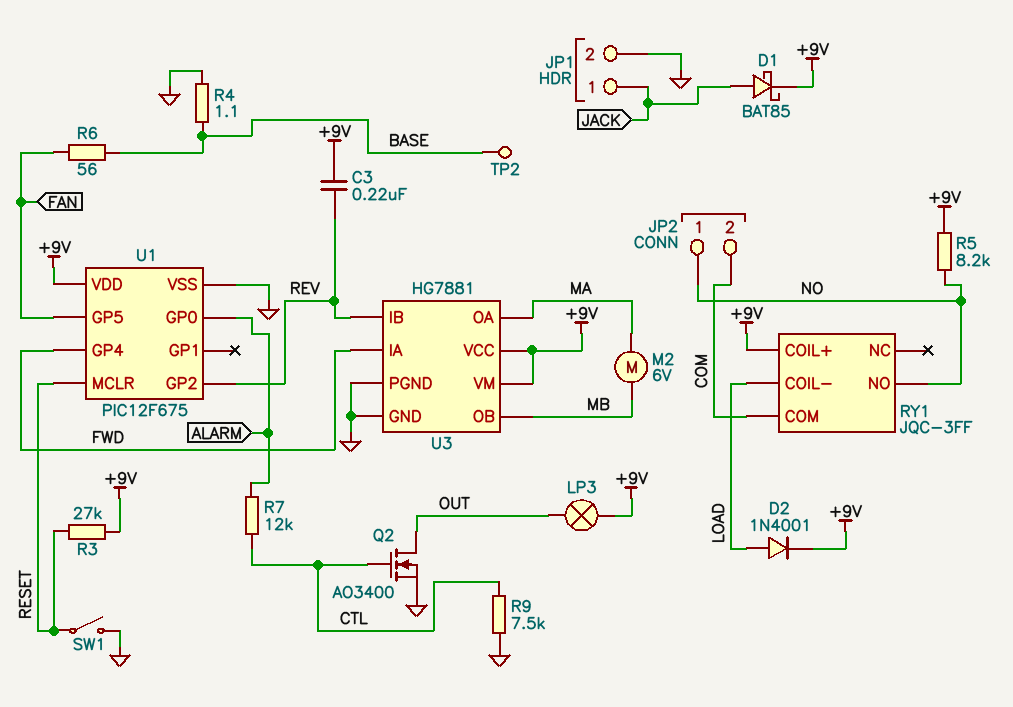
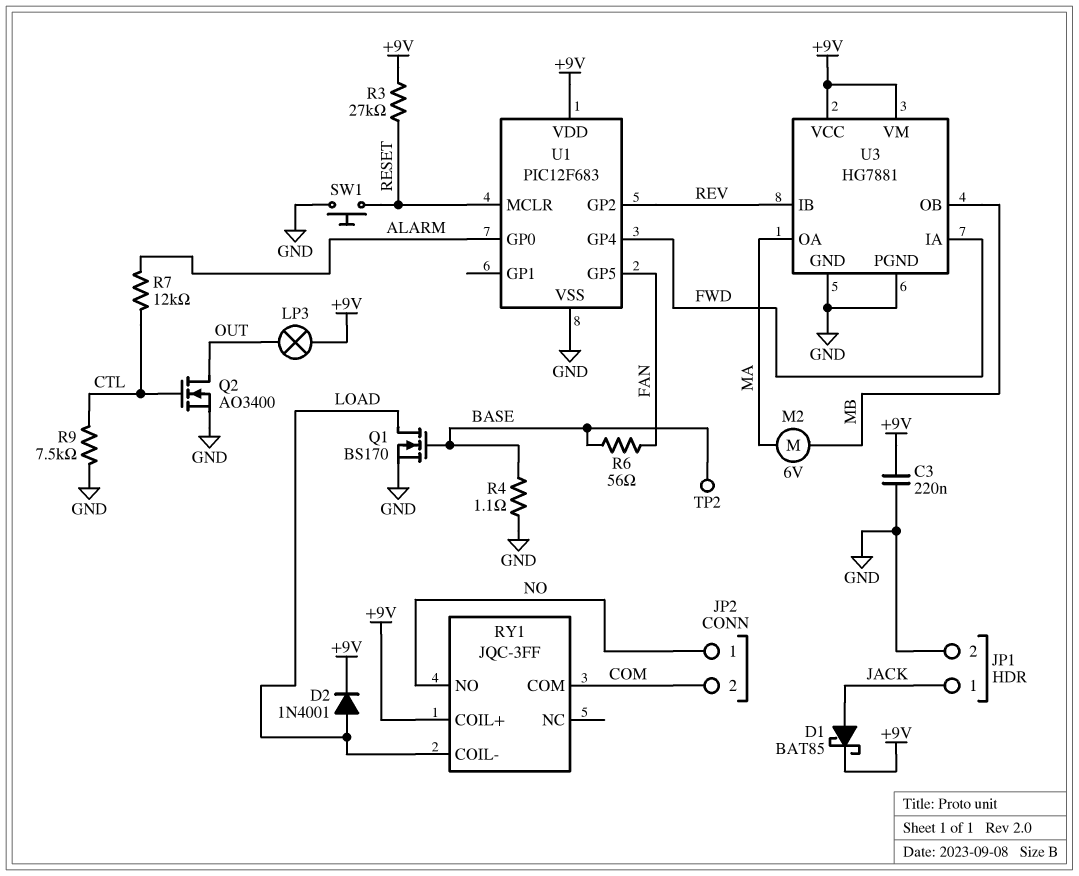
C3: 220nF (+9V, REV) -> 220nF (+9V, GND)
Q1: none -> NMOS BS170 (G BASE, D LOAD, S GND)
R5: 8.2k (+9V, NO) -> none
SW1: switch (GND, RESET) -> button (GND, RESET)
U1: PIC12F675 -> PIC12F683

